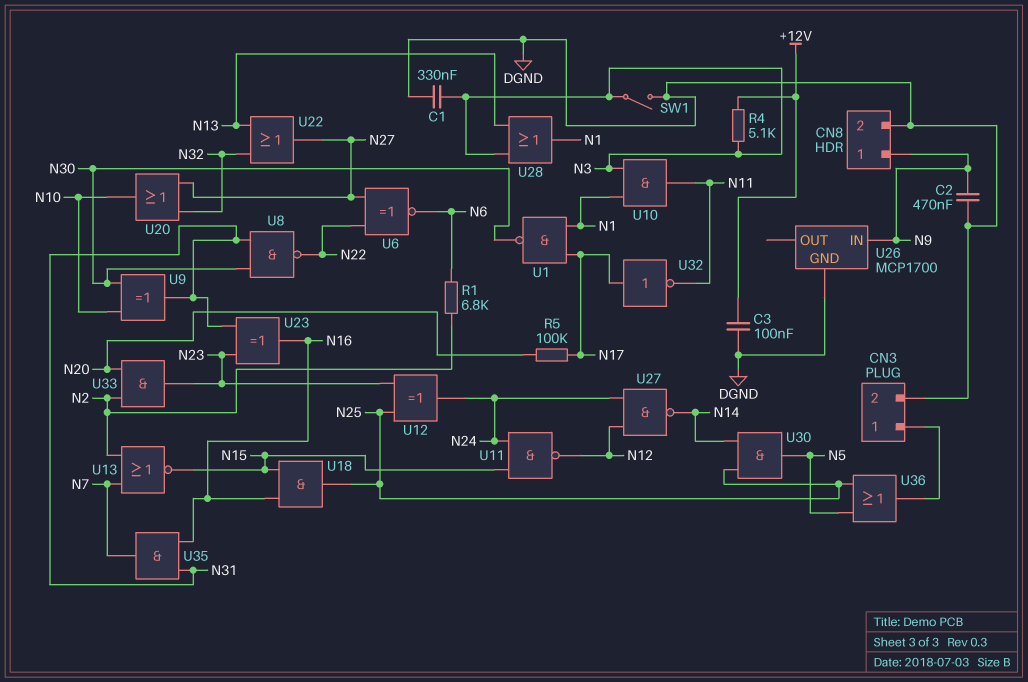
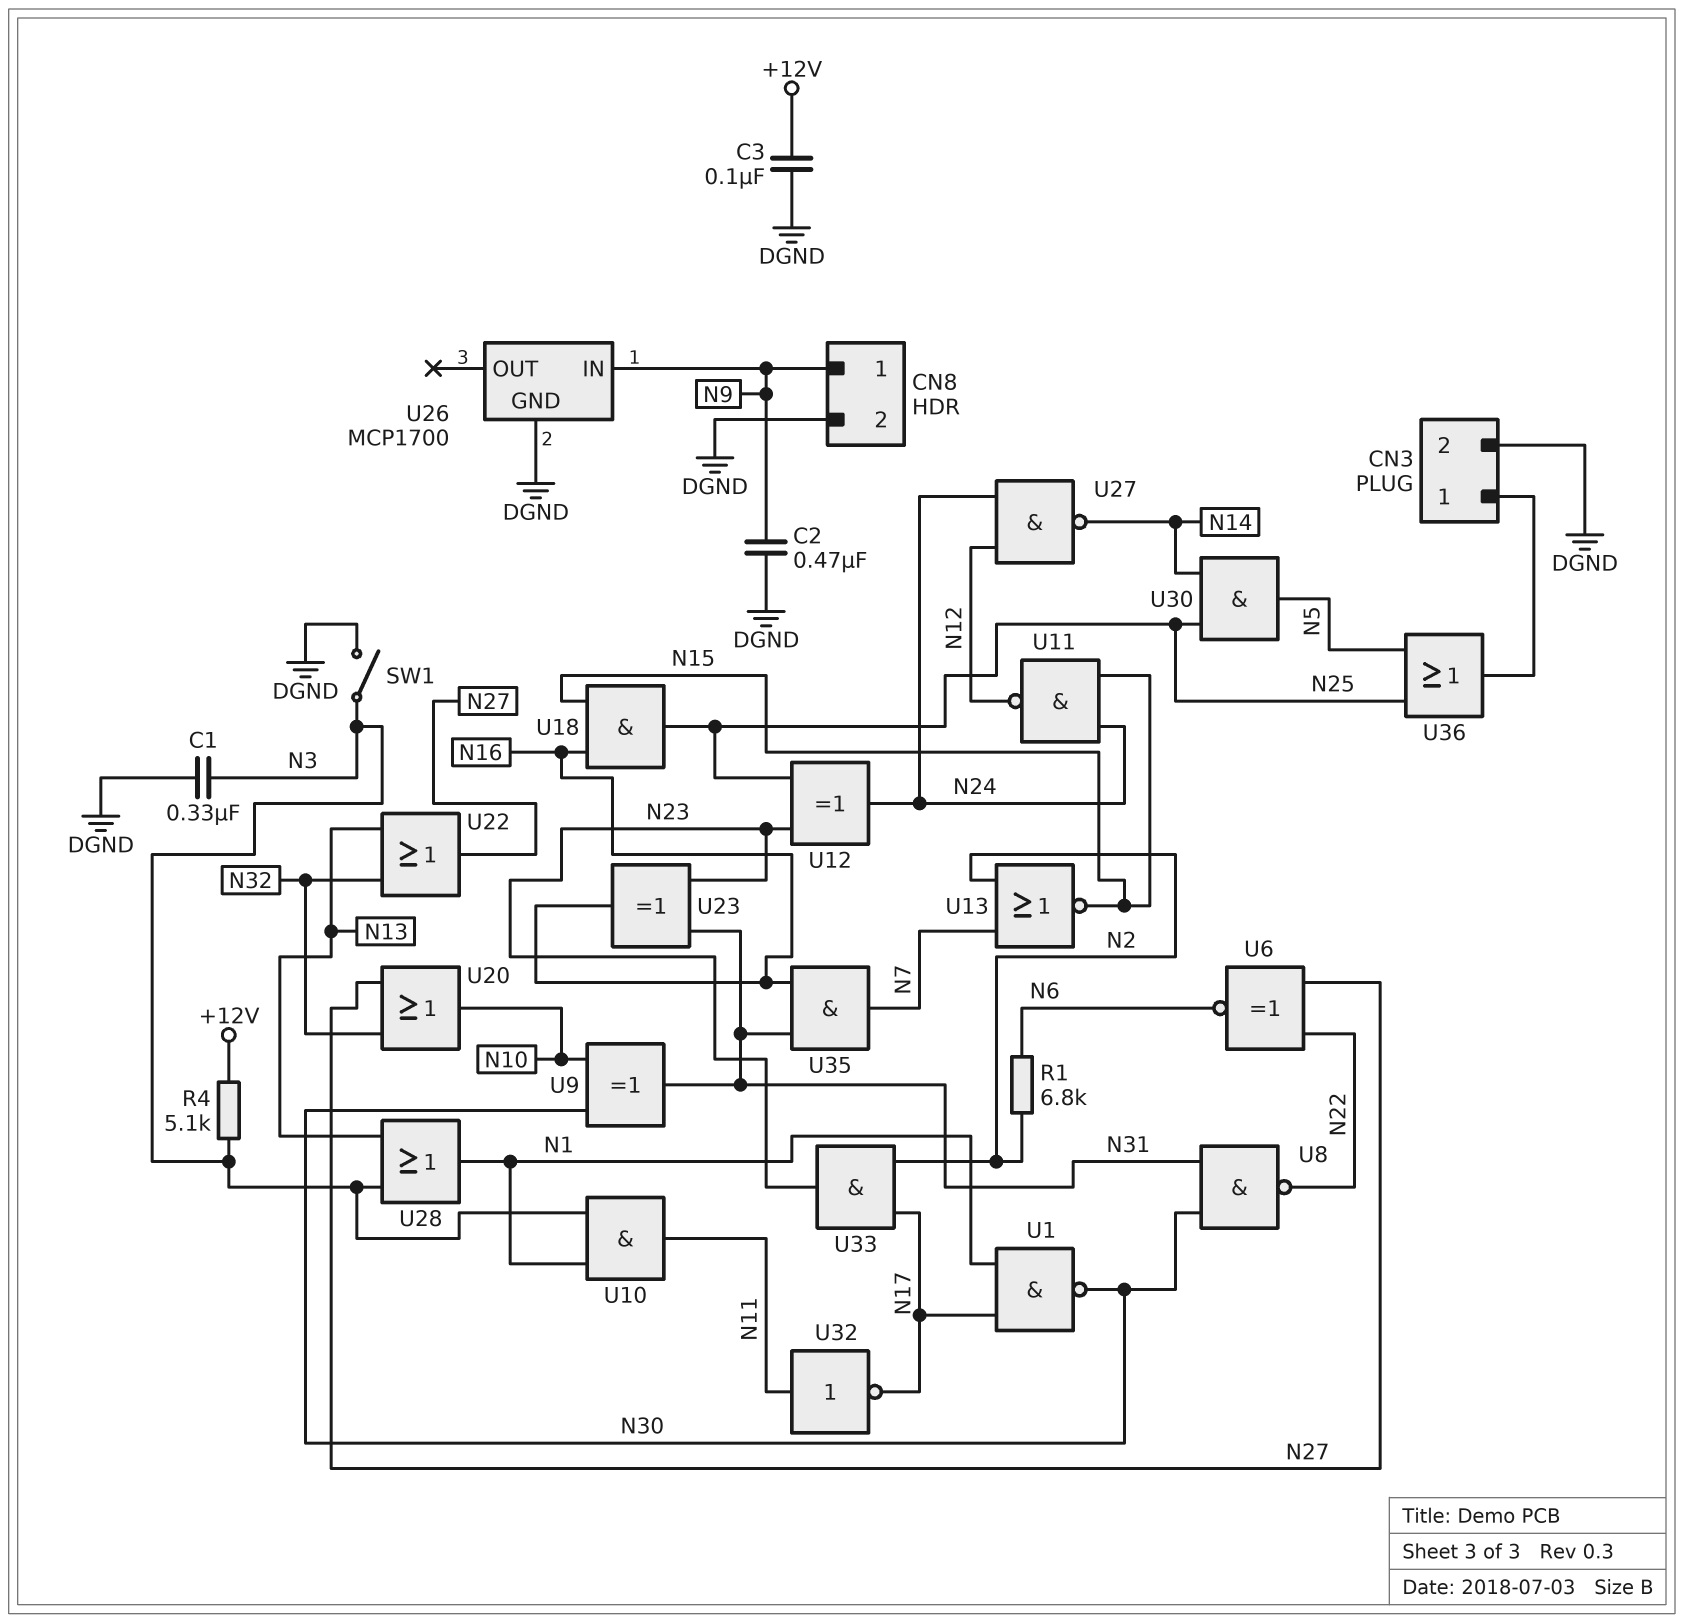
R5: 100k (N17, N20) -> none
U32: NOT (in N17, out N11) -> NOT (in N11, out N17)
U33: AND (in N2, in N20, out N23) -> AND (in N2, in N17, out N23)

